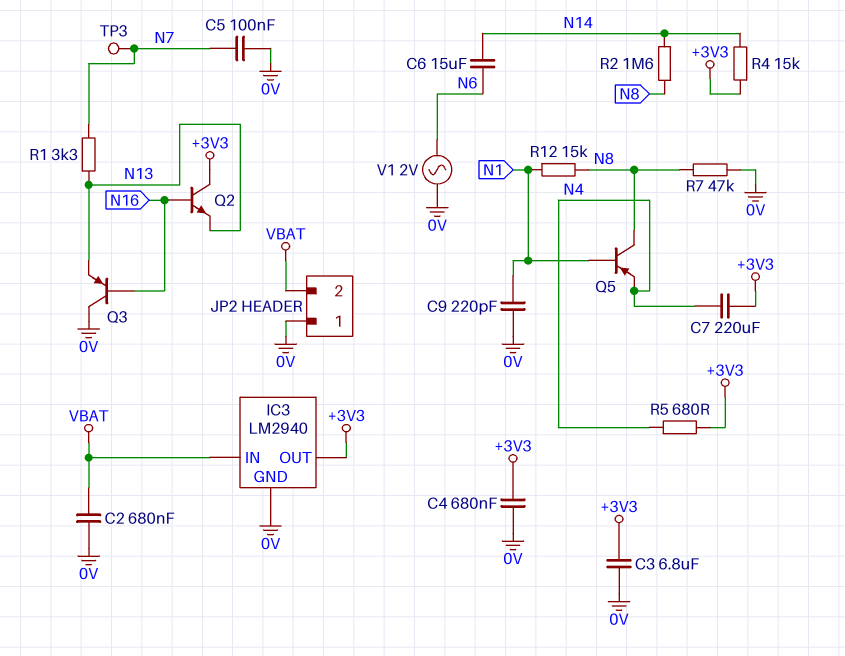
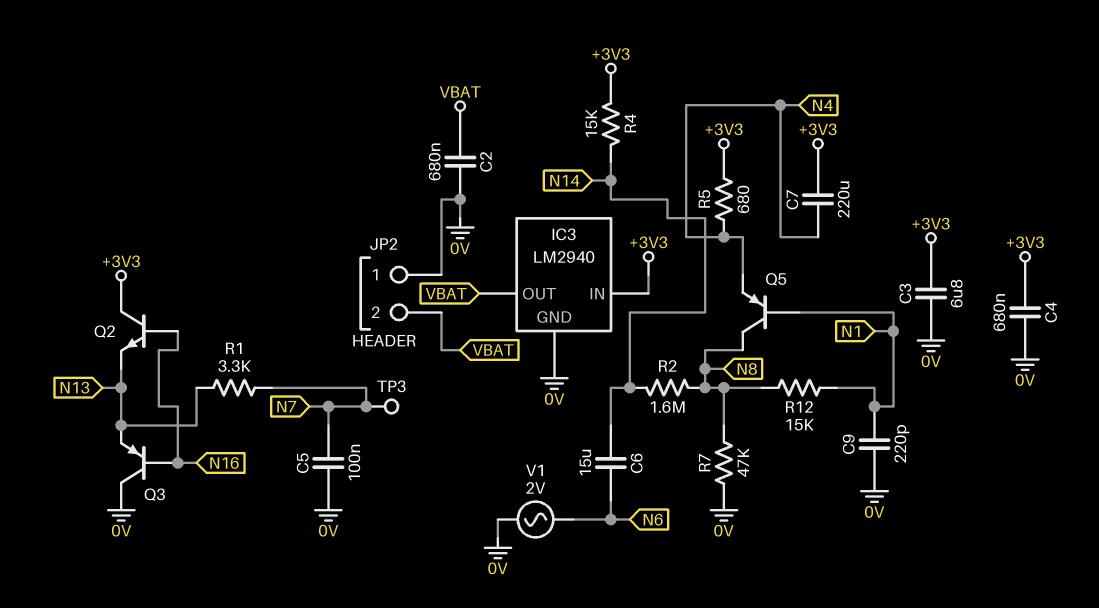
IC3 pin IN: VBAT -> +3V3
IC3 pin OUT: +3V3 -> VBAT

